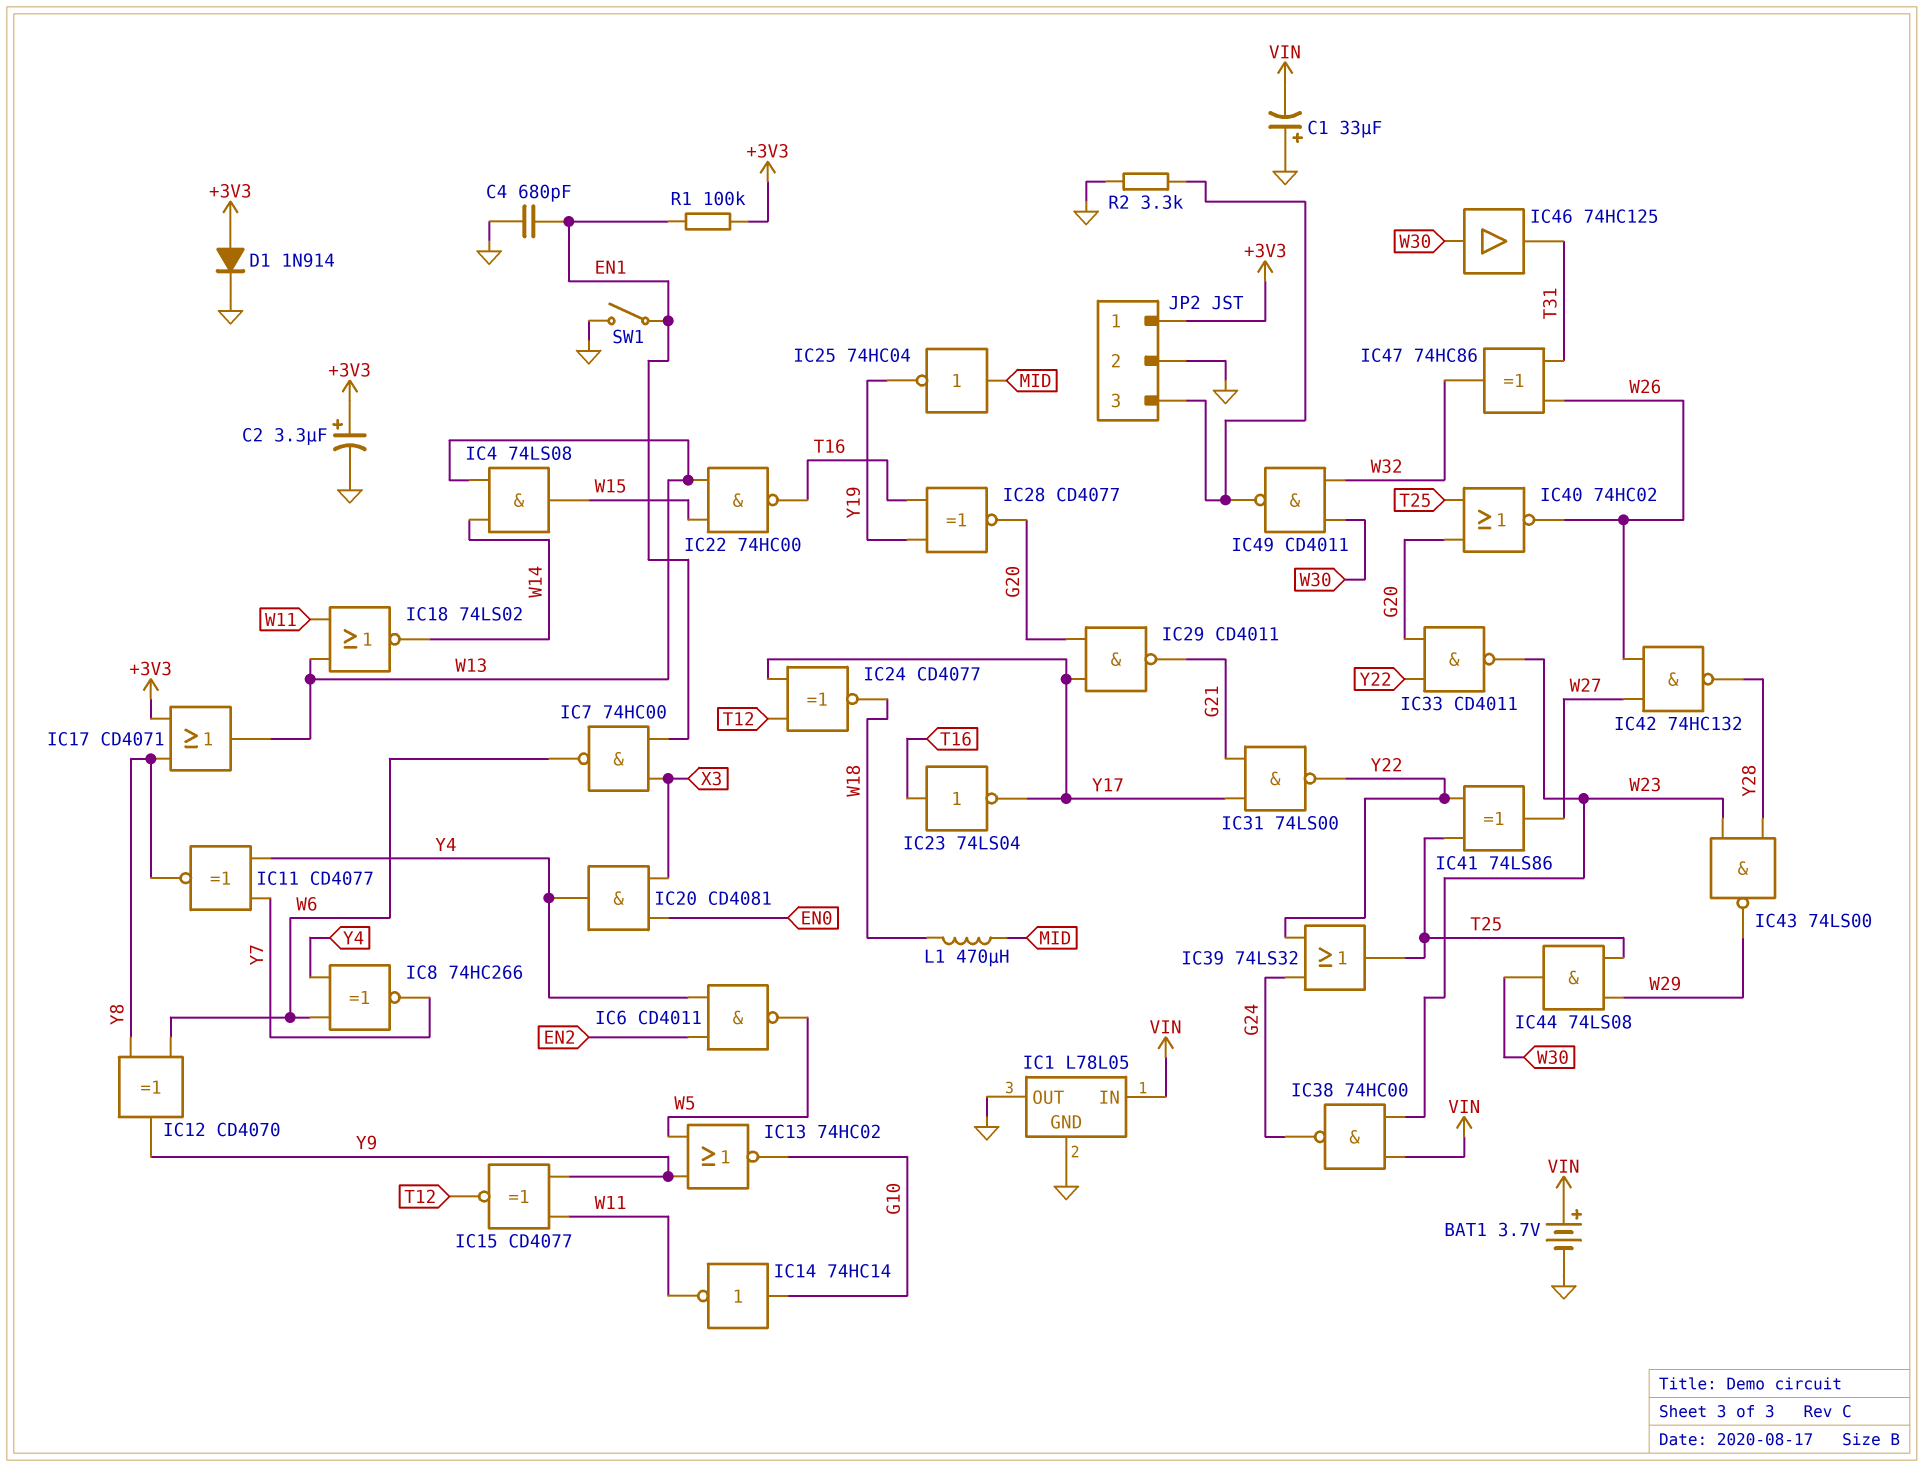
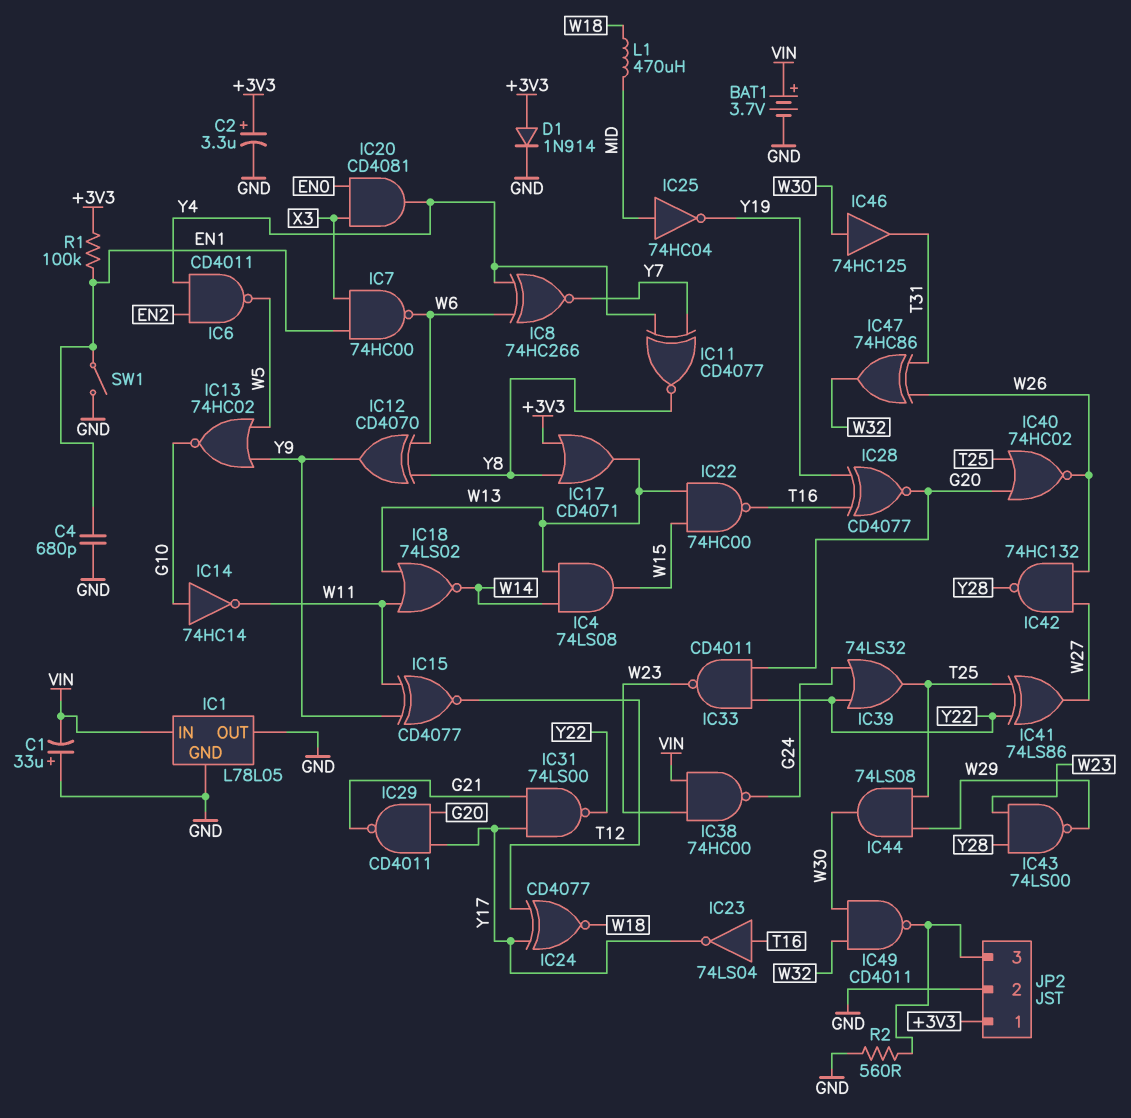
R2: 3.3k (GND, JP2/3) -> 560 (GND, JP2/3)

